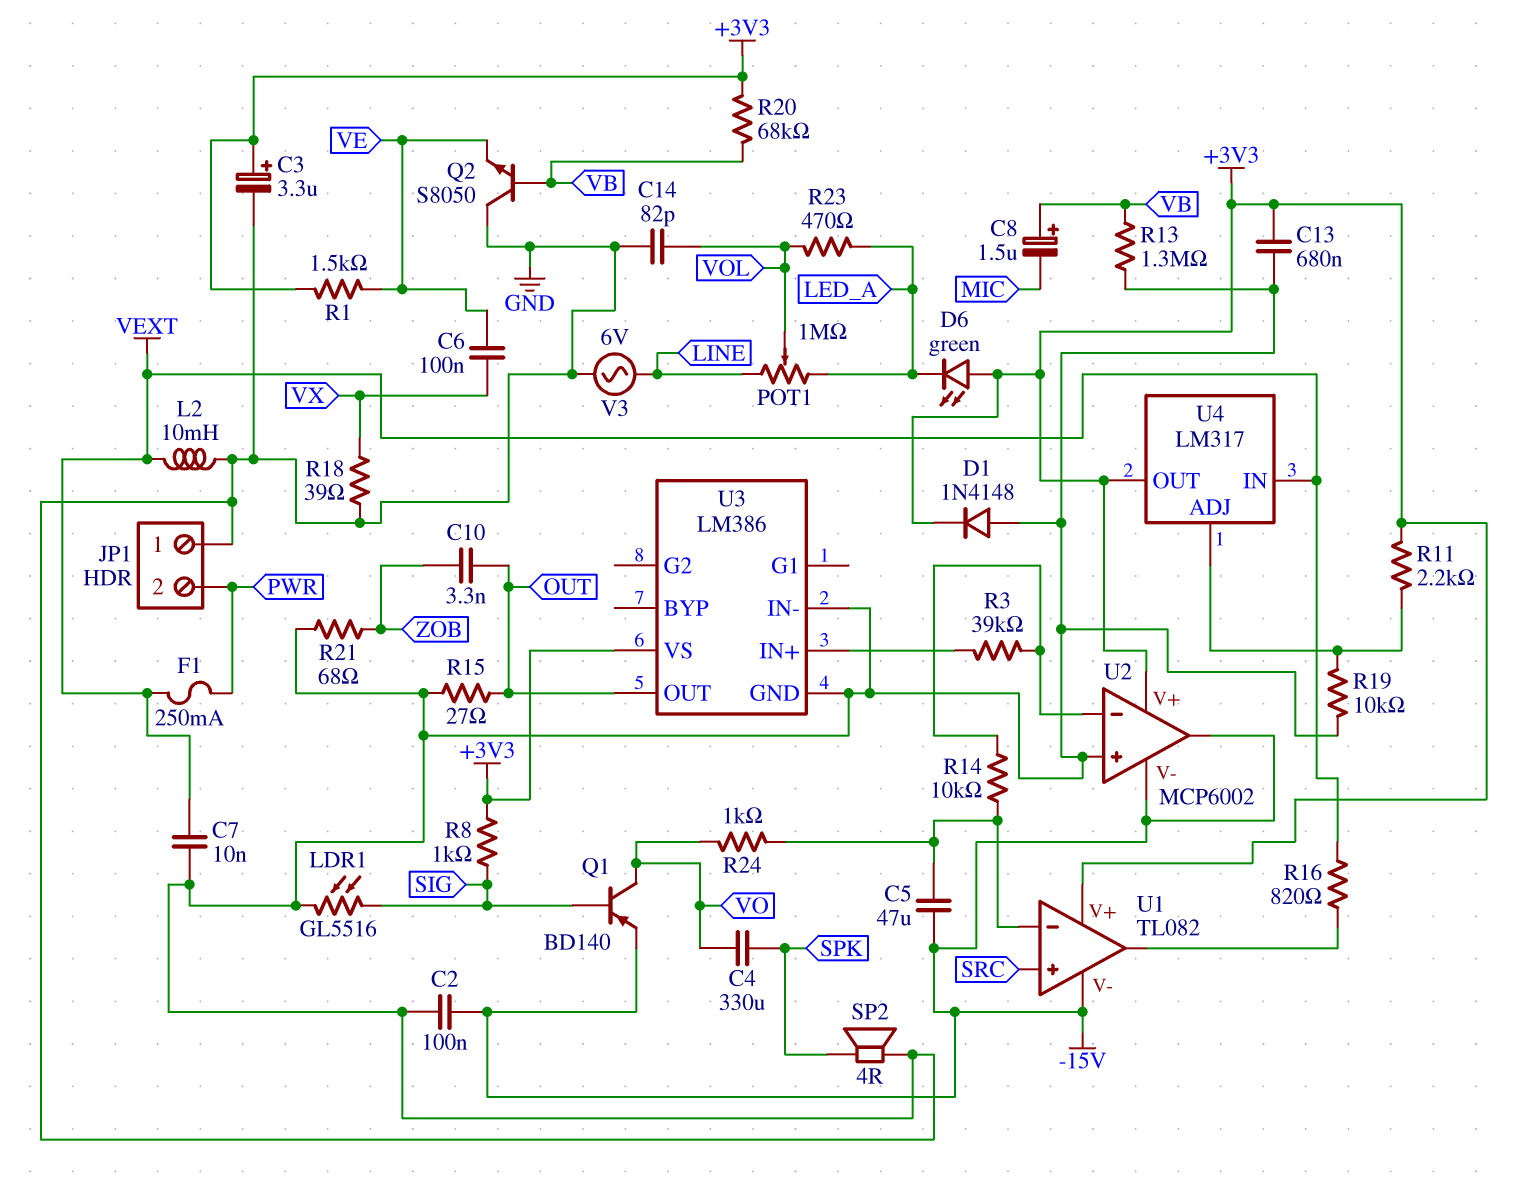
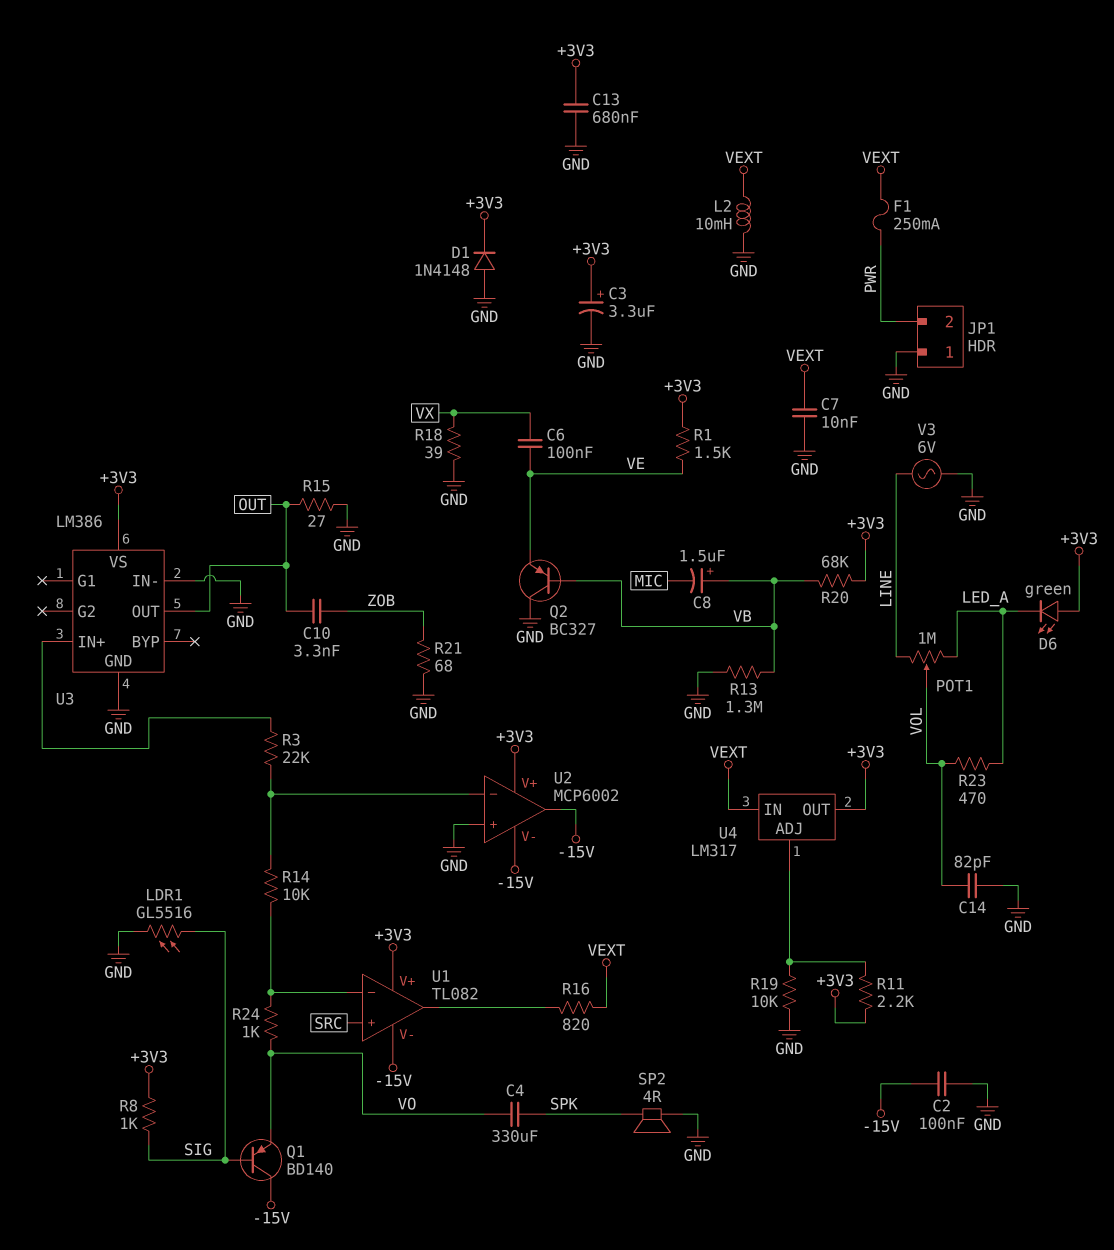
C5: 47uF (-15V, U1/in-) -> none
Q1: PNP BD140 (B SIG, C VO, E -15V) -> PNP BD140 (B SIG, C -15V, E VO)
Q2: NPN S8050 (B VB, C GND, E VE) -> PNP BC327 (B VB, C GND, E VE)
R3: 39k (U2/in-, U3/IN+) -> 22k (U2/in-, U3/IN+)

